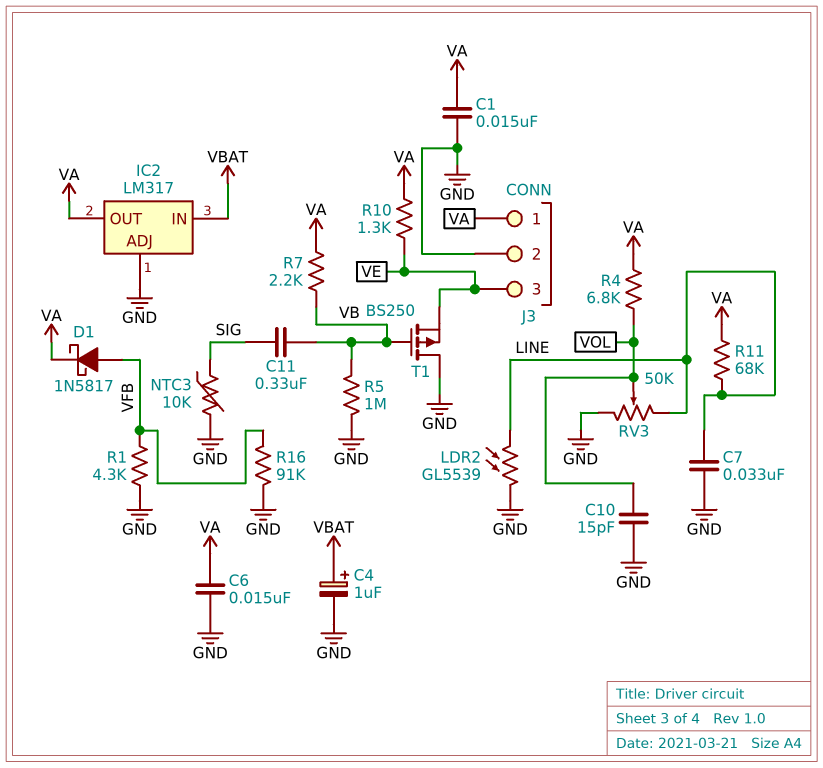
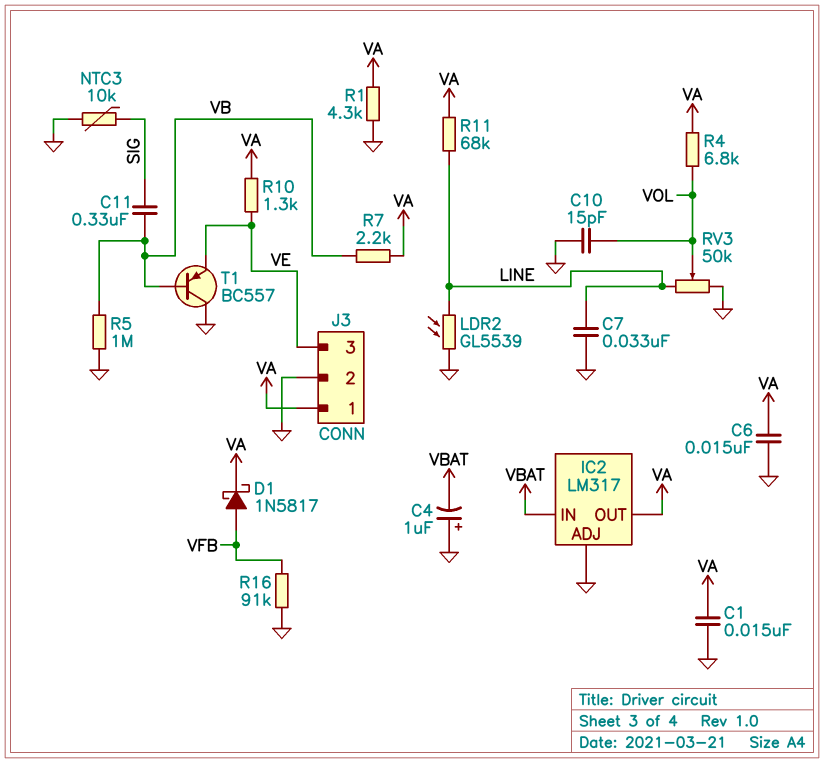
C4: 1uF (plus VBAT, minus GND) -> 1uF (plus GND, minus VBAT)
R1: 4.3k (GND, VFB) -> 4.3k (GND, VA)
T1: PMOS BS250 (G VB, D GND, S VE) -> PNP BC557 (B VB, C GND, E VE)

